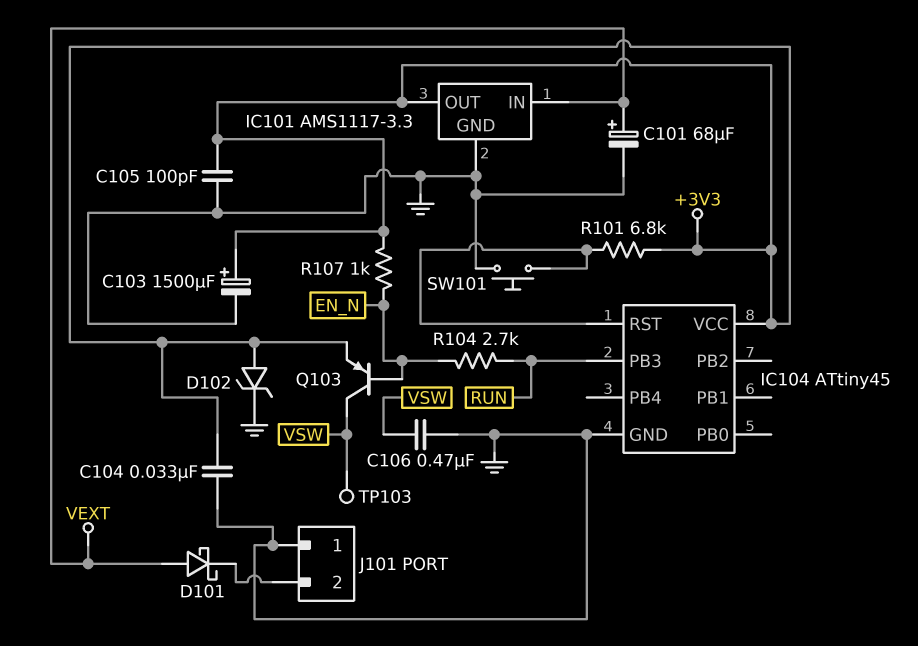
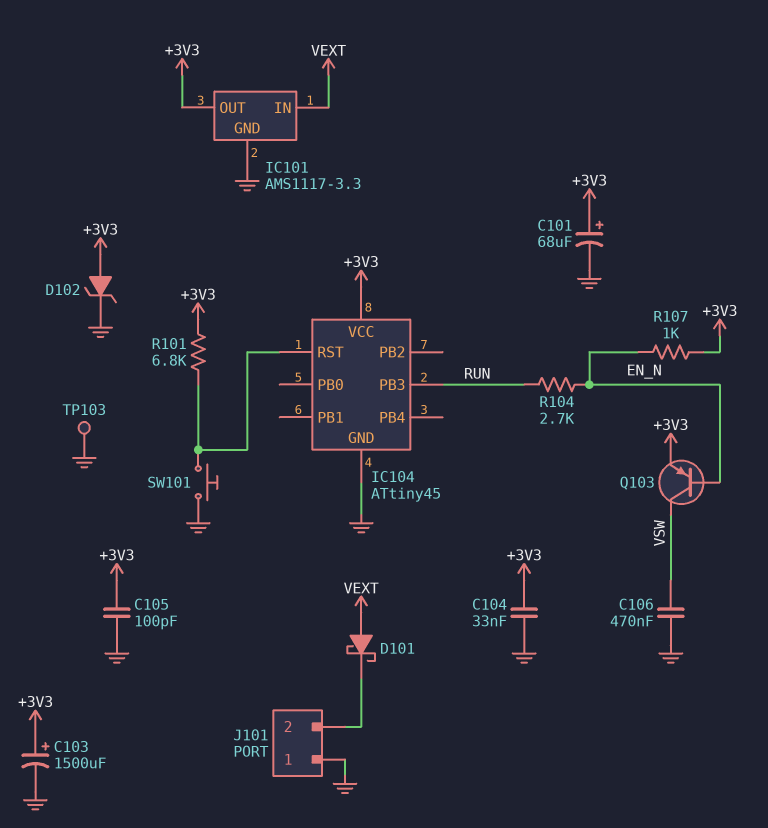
C101: 68uF (plus VEXT, minus GND) -> 68uF (plus +3V3, minus GND)
TP103: test point (VSW) -> test point (GND)

